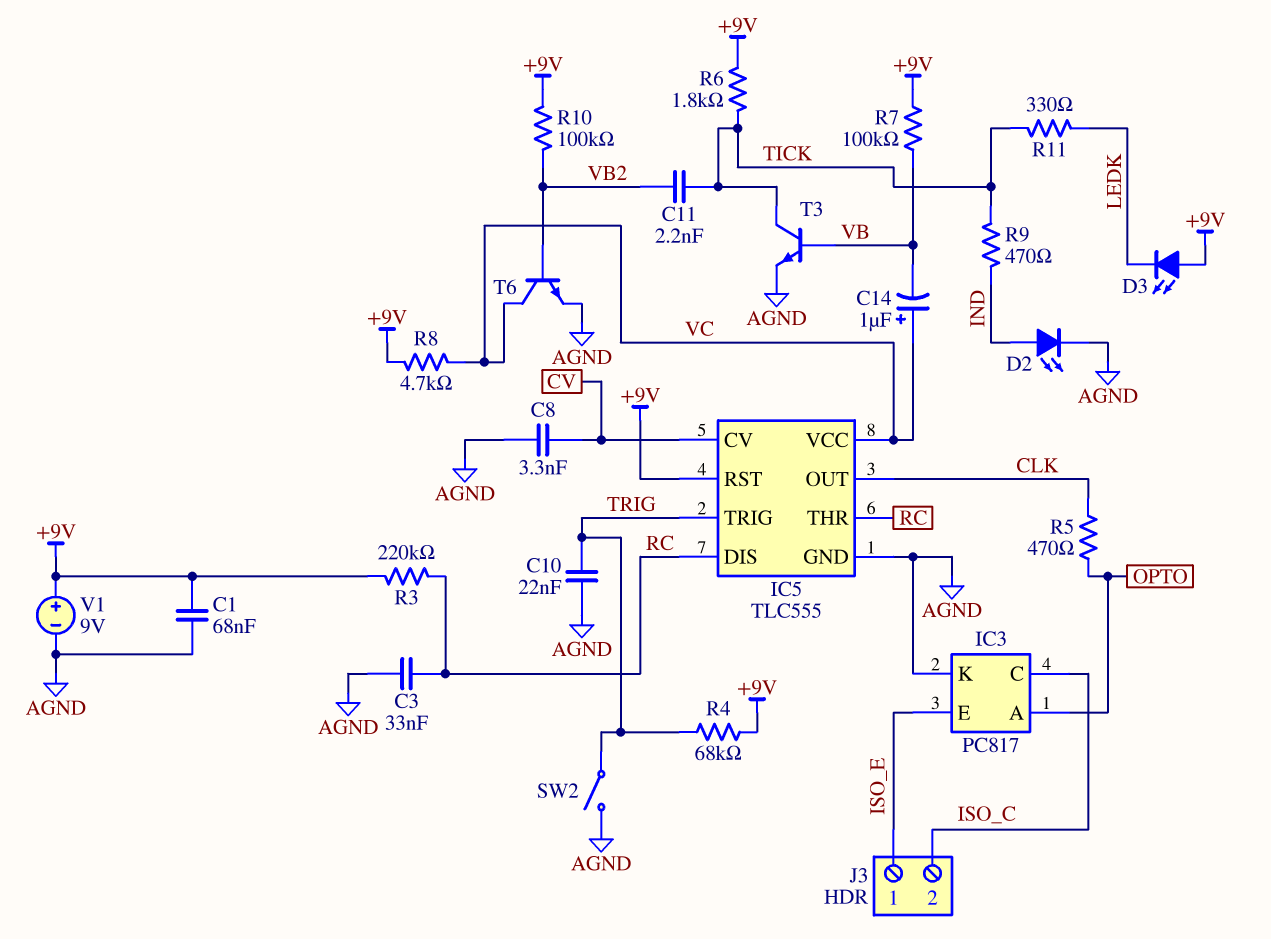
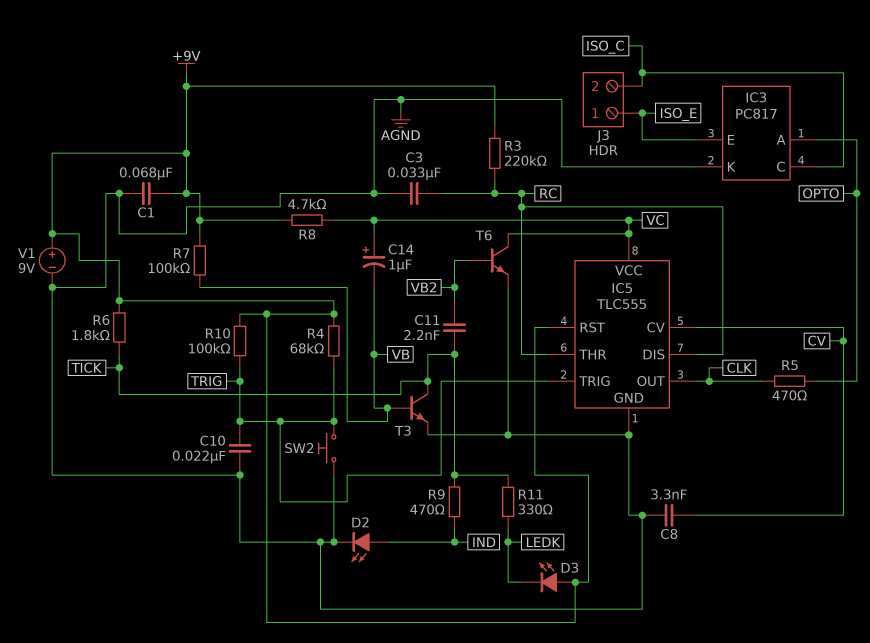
R10: 100k (+9V, VB2) -> 100k (+9V, TRIG)
SW2: switch (AGND, TRIG) -> button (AGND, TRIG)

